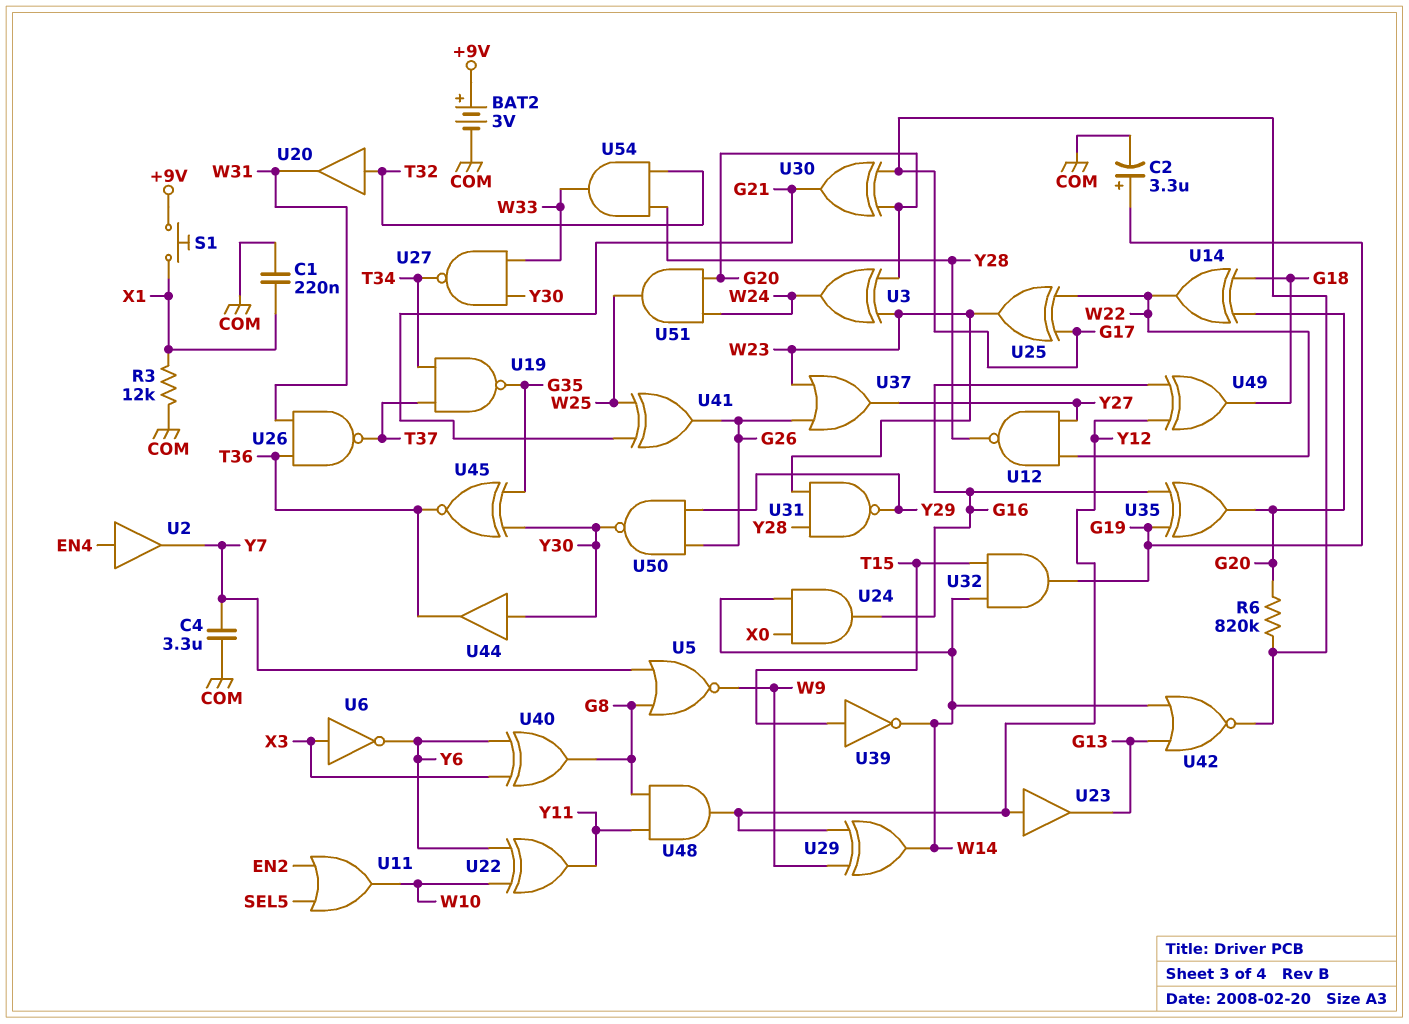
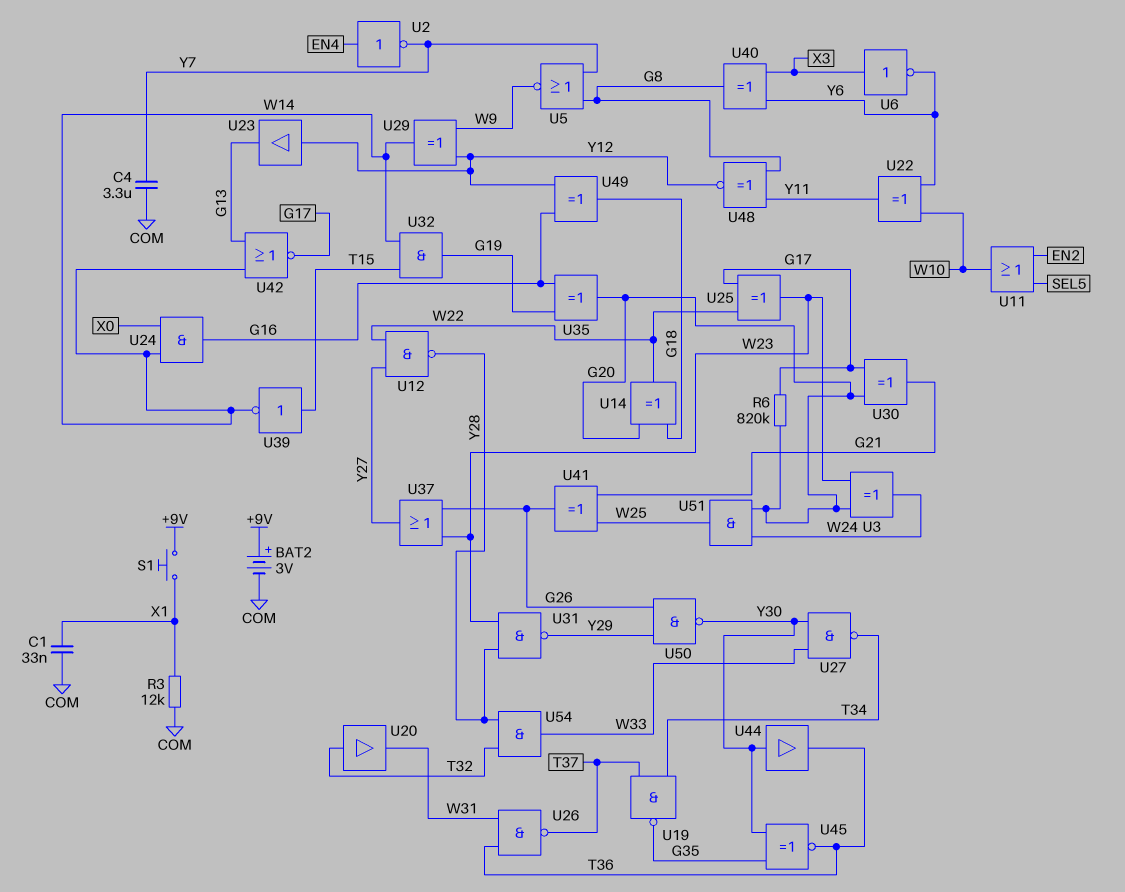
C1: 220nF (COM, X1) -> 33nF (COM, X1)
C2: 3.3uF (plus G19, minus COM) -> none
U2: buffer (in EN4, out Y7) -> NOT (in EN4, out Y7)
U48: AND (in G8, in Y11, out Y12) -> XNOR (in G8, in Y11, out Y12)

